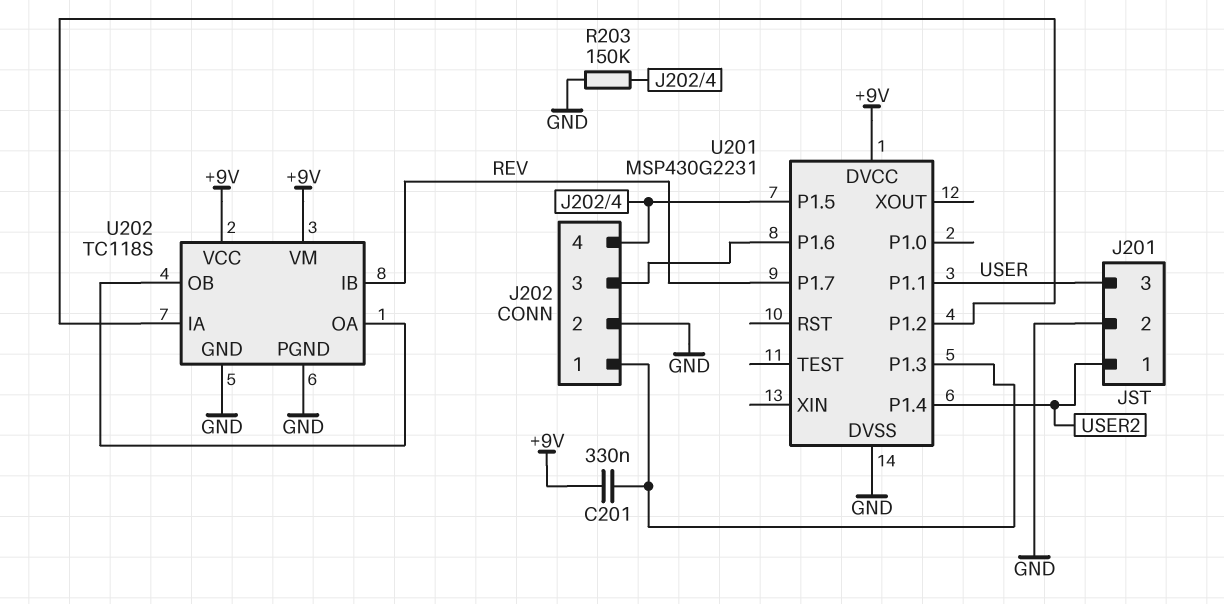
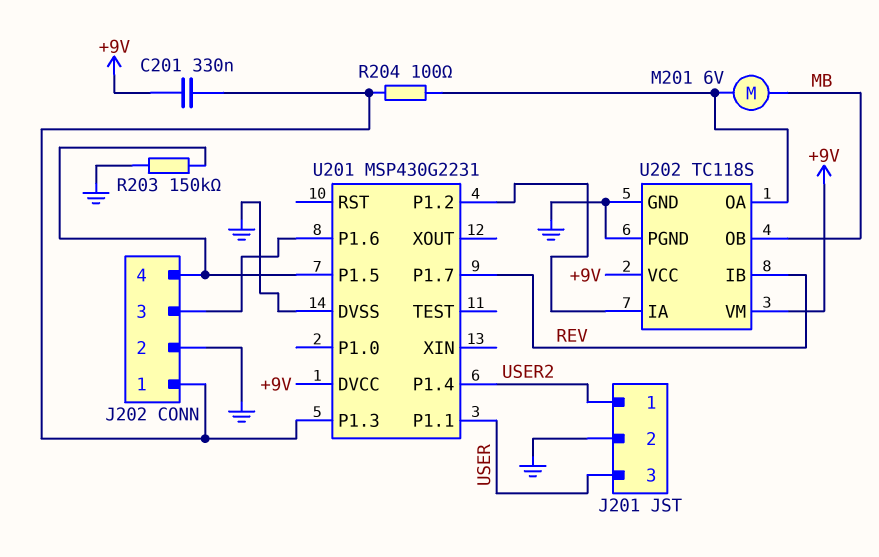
M201: none -> motor 6V (MB, U202/OA)
R204: none -> 100 (J202/1, U202/OA)
U202 pin OB: U202/OA -> MB

